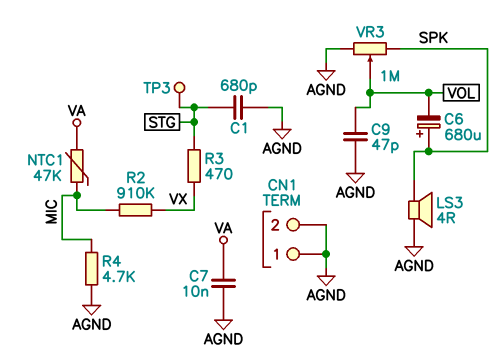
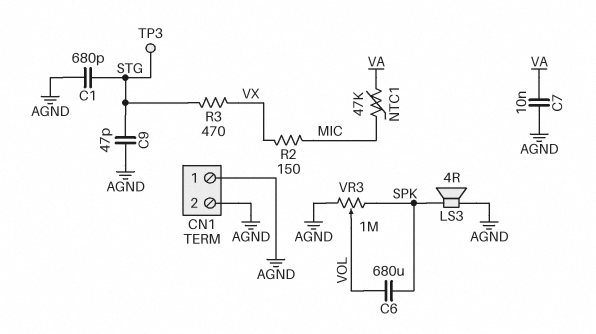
C6: 680uF (plus SPK, minus VOL) -> 680uF (SPK, VOL)
C9: 47pF (AGND, VOL) -> 47pF (AGND, STG)
R2: 910k (MIC, VX) -> 150 (MIC, VX)
R4: 4.7k (AGND, MIC) -> none

